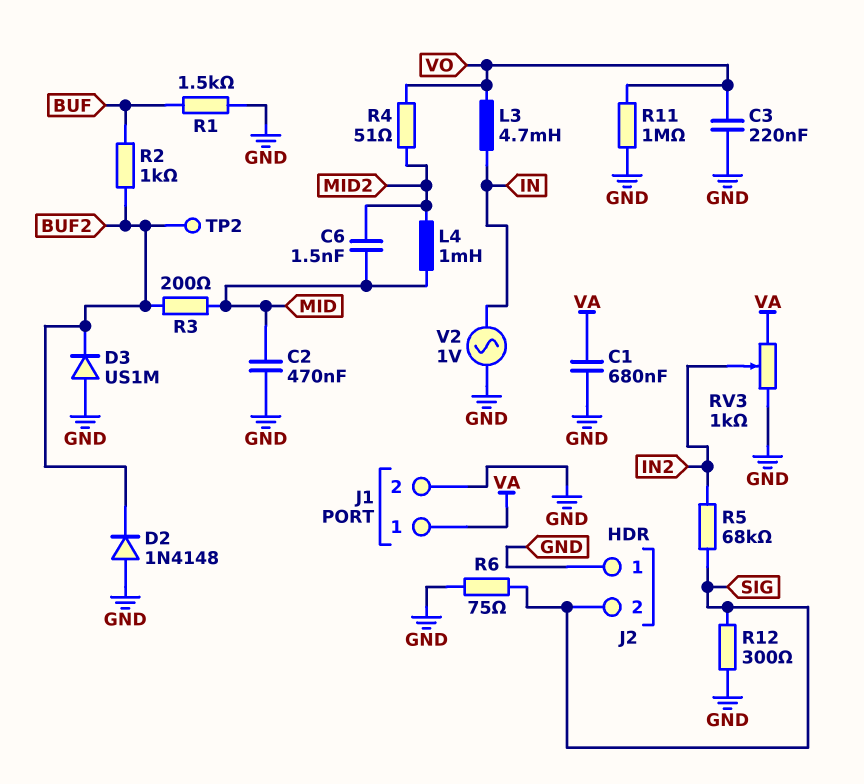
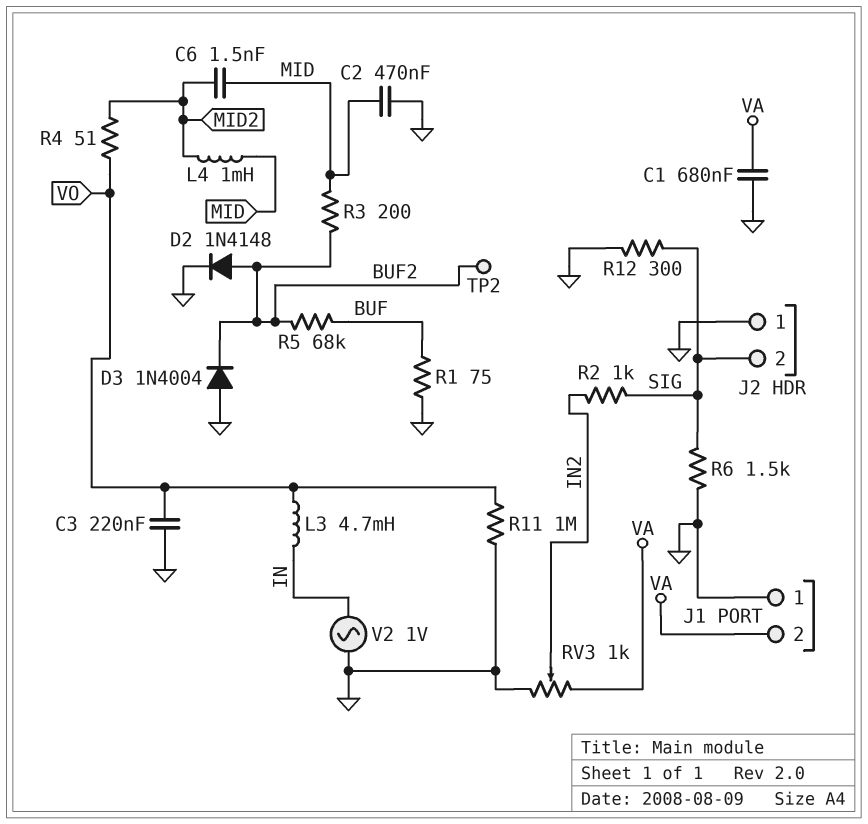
D2: diode 1N4148 (A GND, K BUF2) -> diode 1N4148 (A BUF2, K GND)
D3: diode US1M (A GND, K BUF2) -> diode 1N4004 (A GND, K BUF2)
J1 pin 1: VA -> GND
J1 pin 2: GND -> VA
R1: 1.5k (BUF, GND) -> 75 (BUF, GND)
R2: 1k (BUF, BUF2) -> 1k (IN2, SIG)
R5: 68k (IN2, SIG) -> 68k (BUF, BUF2)
R6: 75 (GND, SIG) -> 1.5k (GND, SIG)

